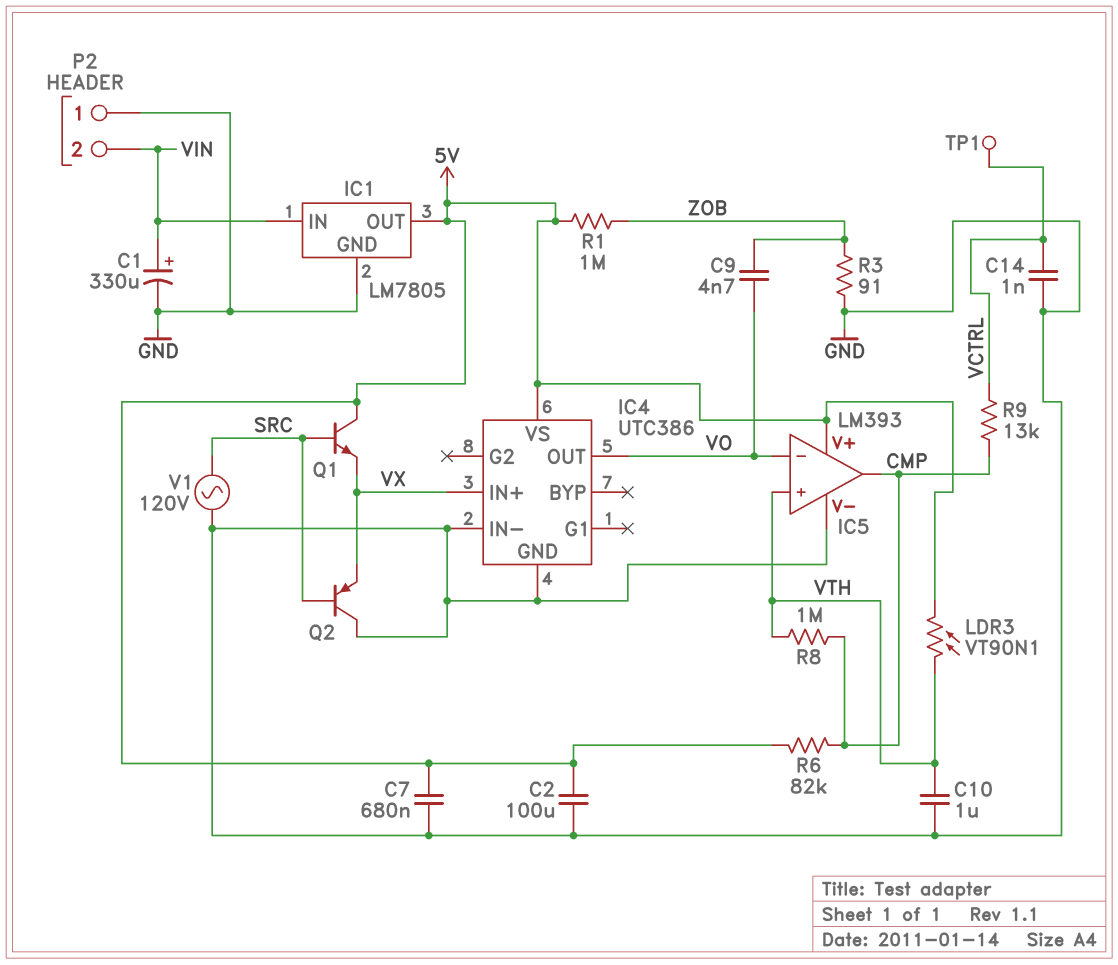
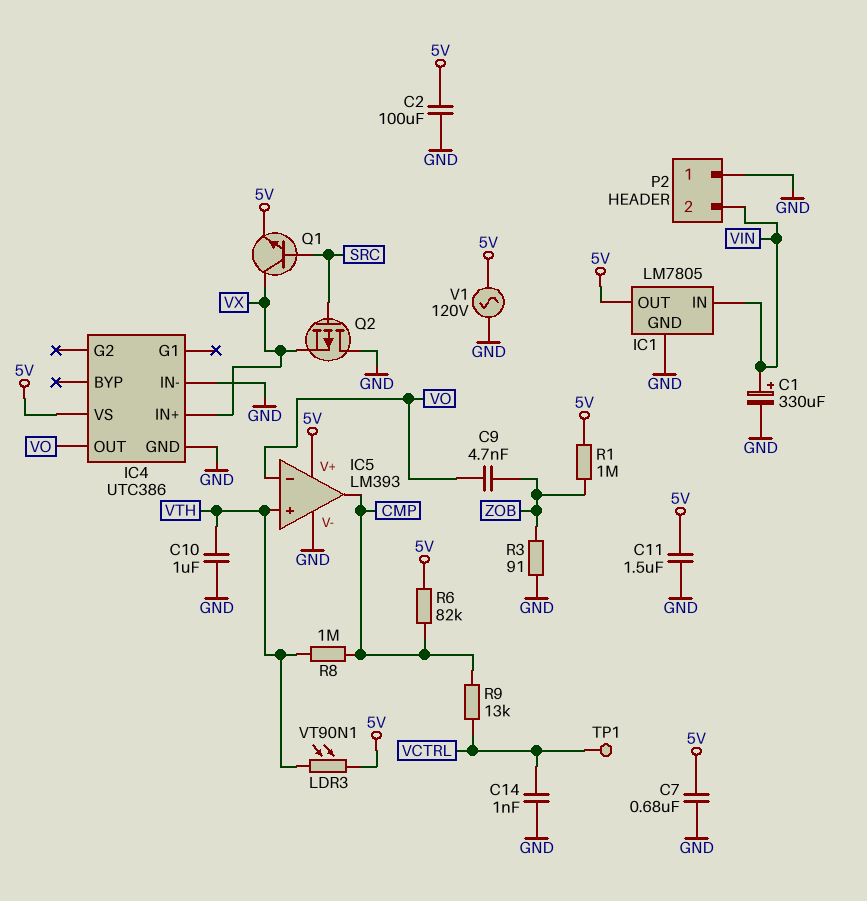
C11: none -> 1.5uF (5V, GND)
Q1: NPN (B SRC, C 5V, E VX) -> NPN (B SRC, C VX, E 5V)
Q2: PNP (B SRC, C GND, E VX) -> PMOS (G SRC, D GND, S VX)
V1: AC 120V (GND, SRC) -> AC 120V (5V, GND)

